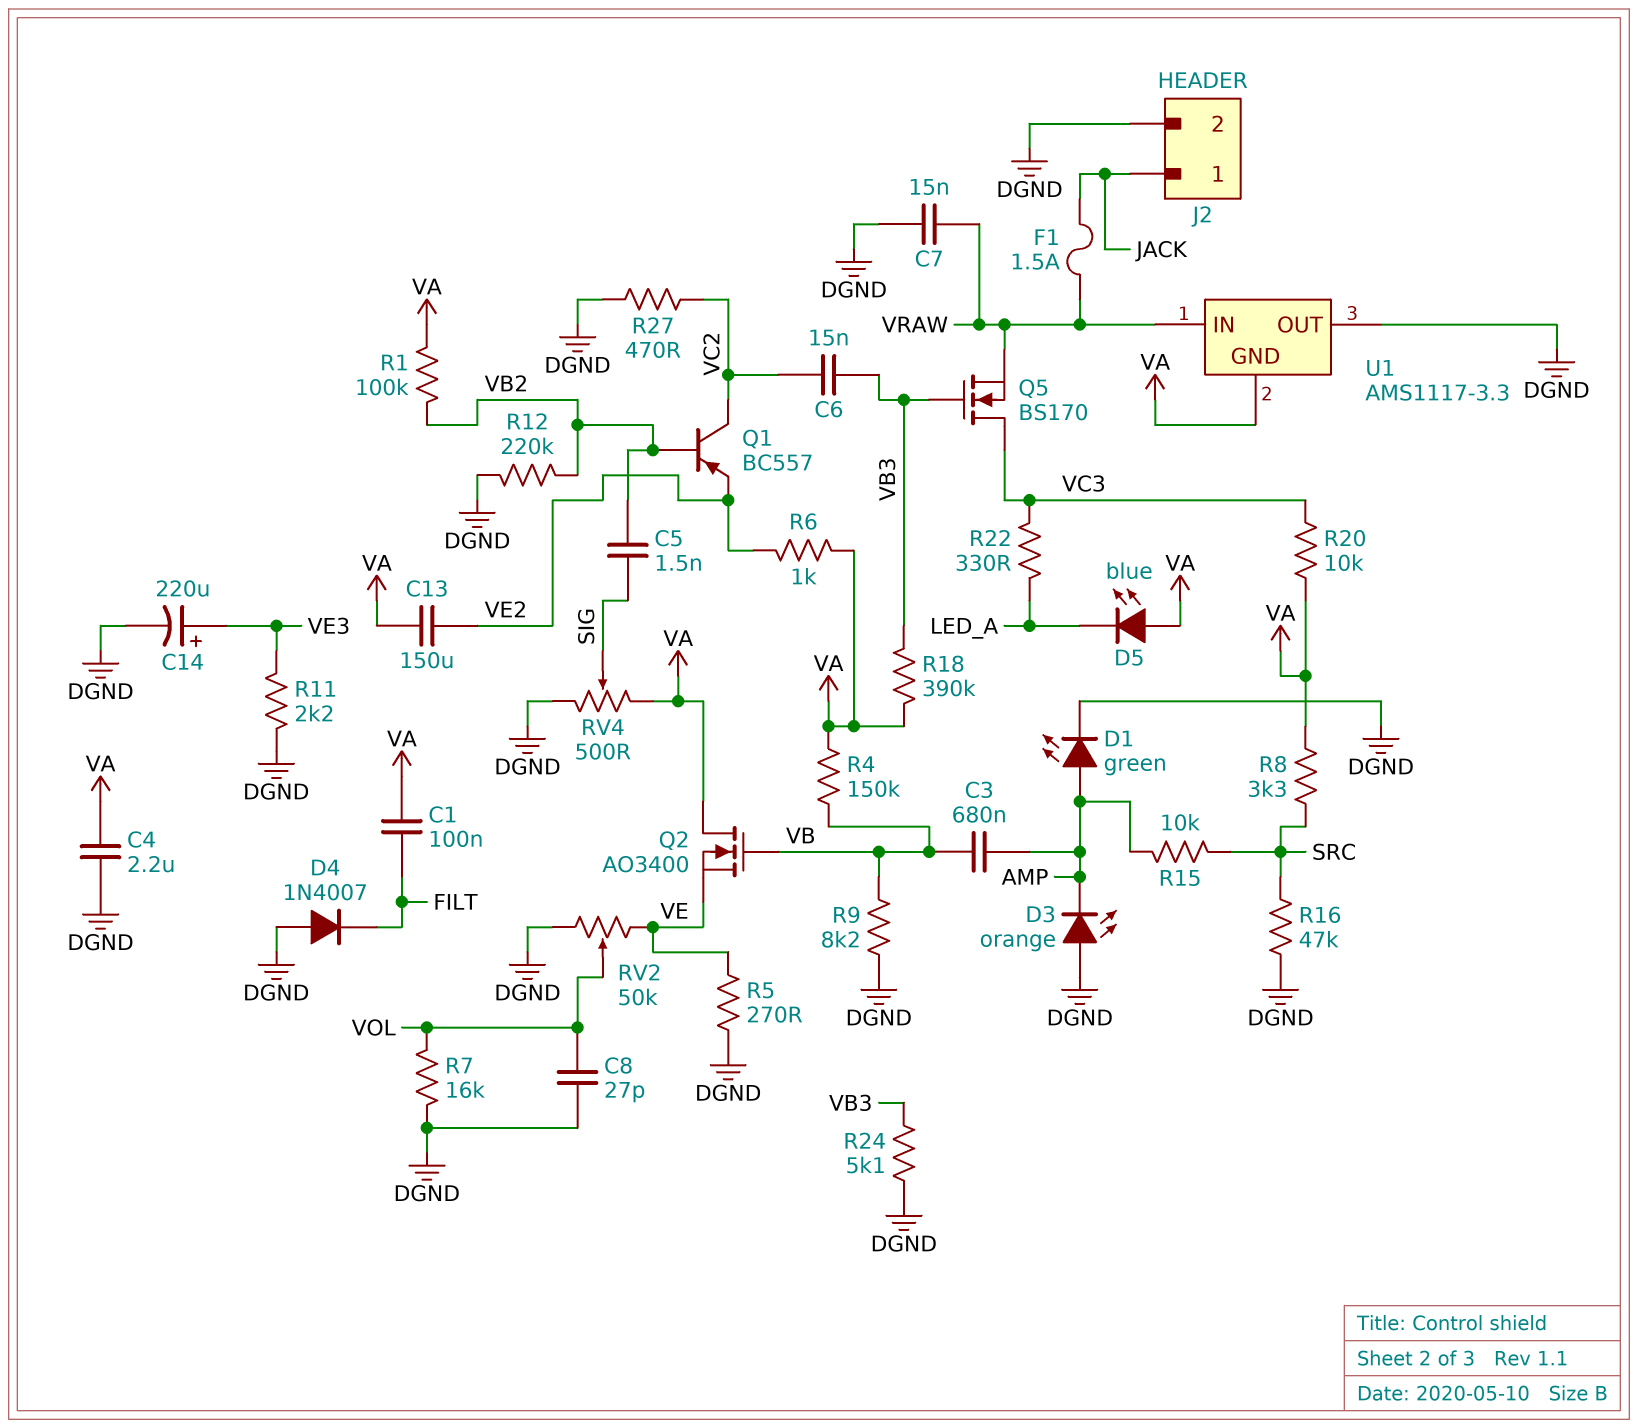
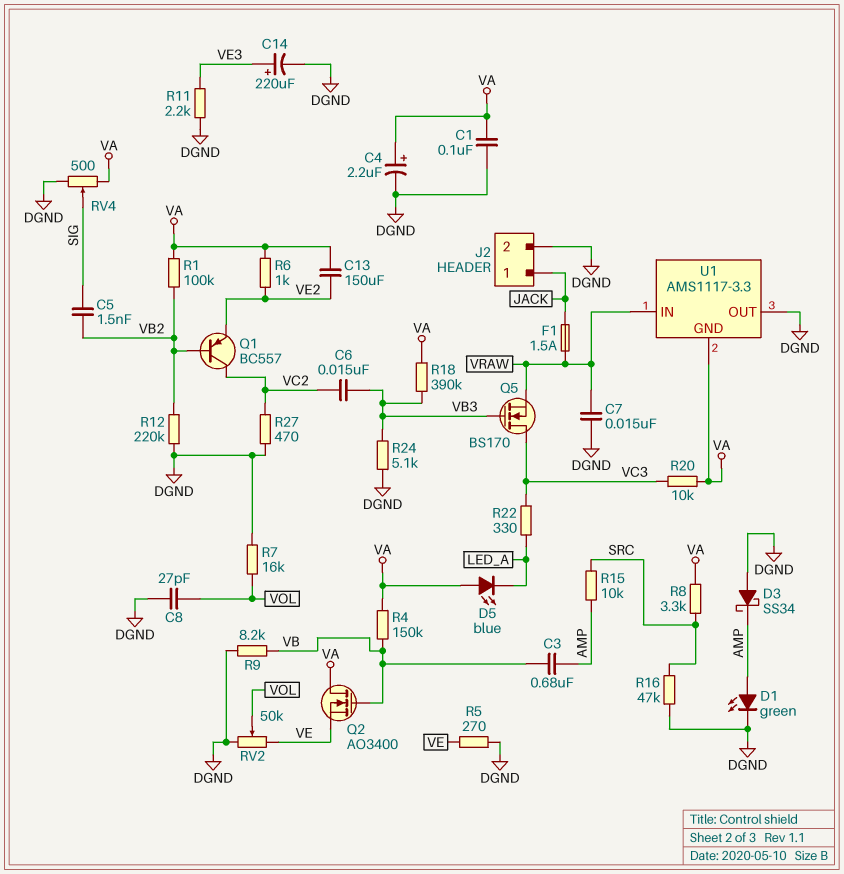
C1: 100nF (FILT, VA) -> 100nF (DGND, VA)
C4: 2.2uF (DGND, VA) -> 2.2uF (plus VA, minus DGND)
D3: LED orange (A DGND, K AMP) -> schottky SS34 (A DGND, K AMP)
D4: diode 1N4007 (A DGND, K FILT) -> none

